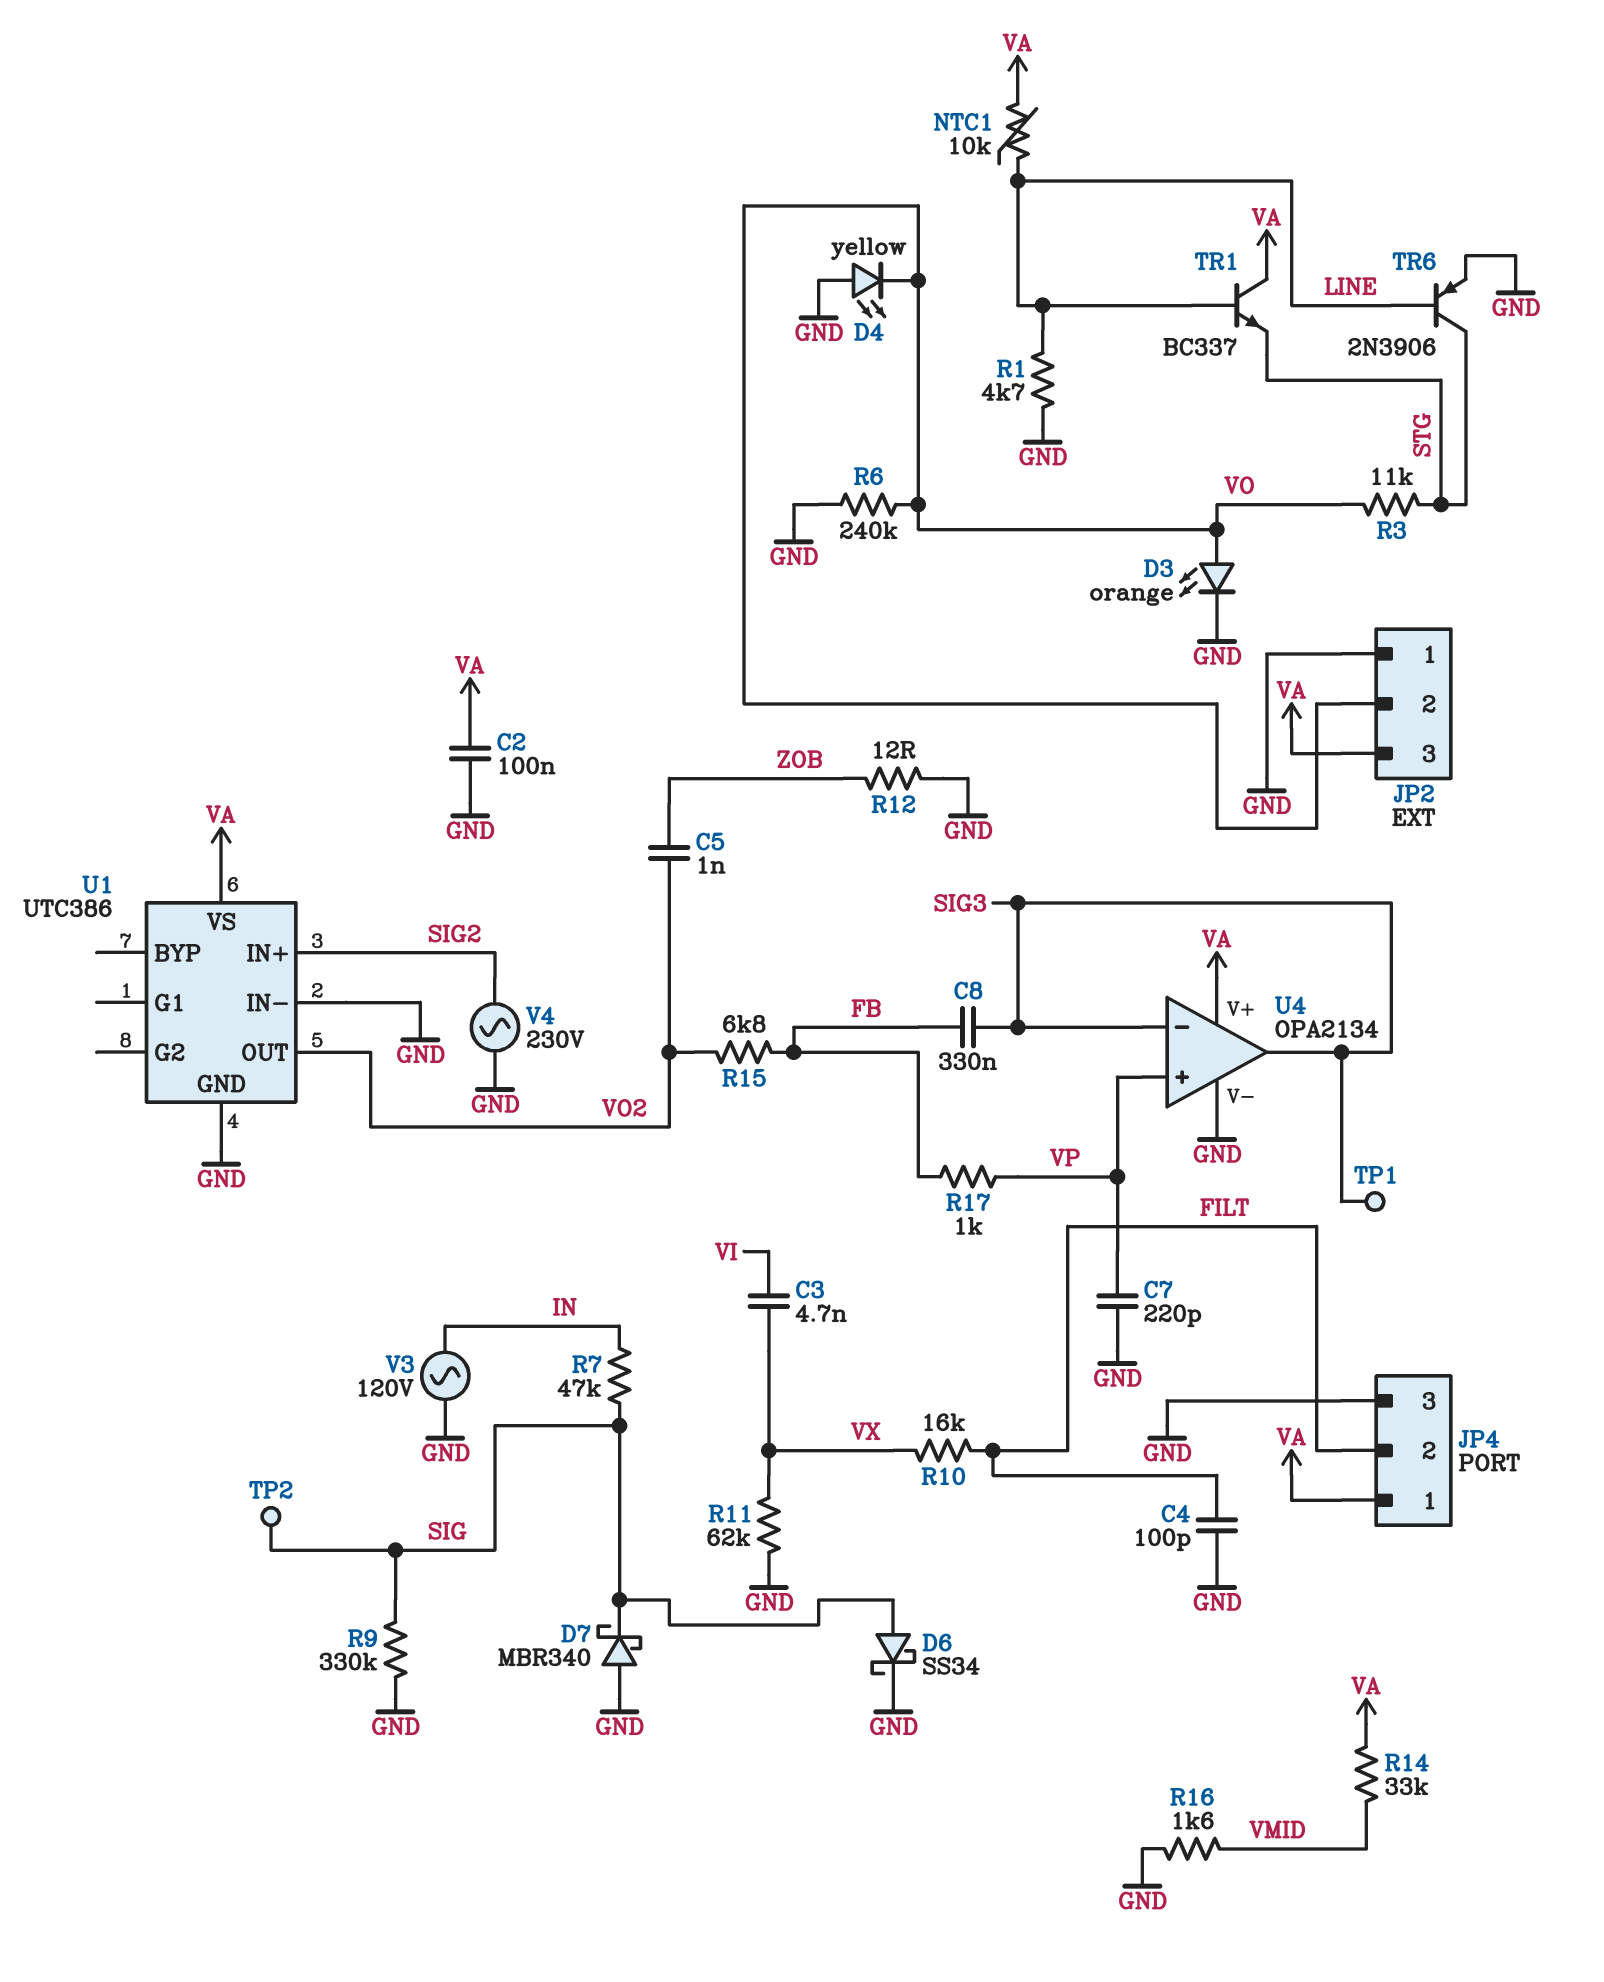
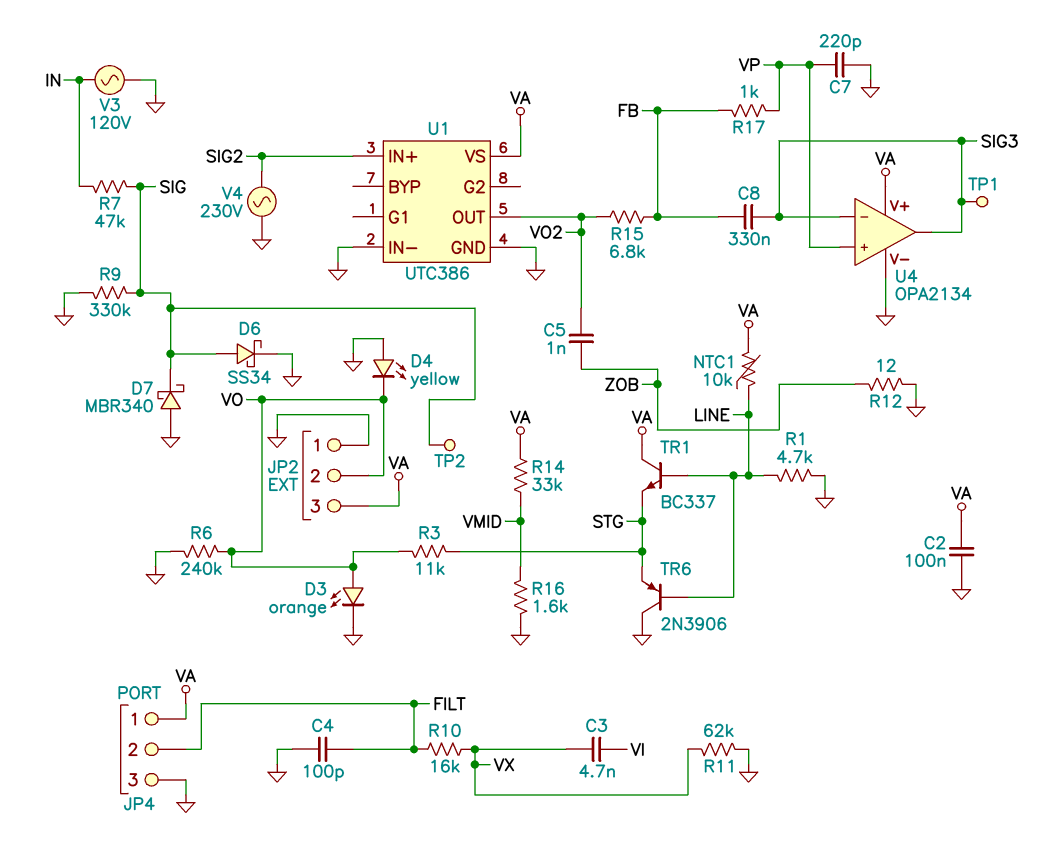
TR6: PNP 2N3906 (B LINE, C STG, E GND) -> PNP 2N3906 (B LINE, C GND, E STG)

